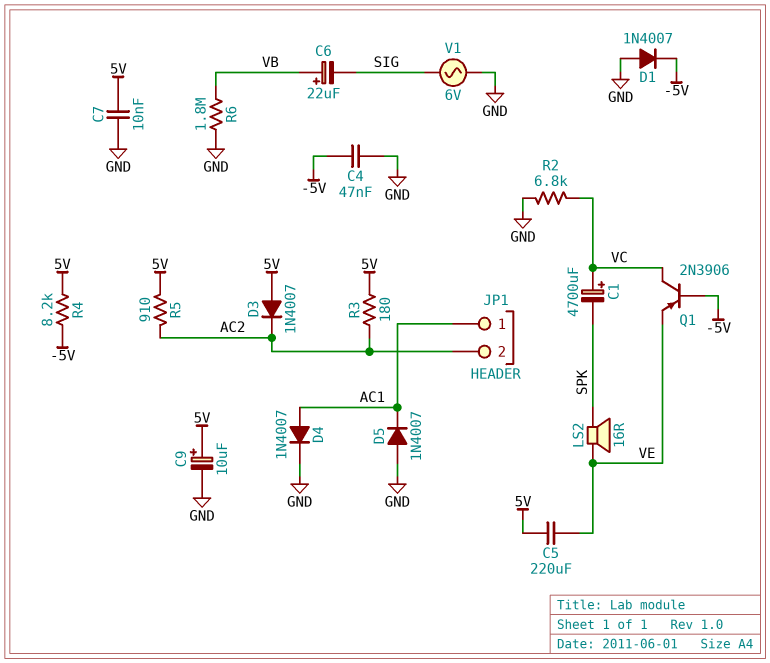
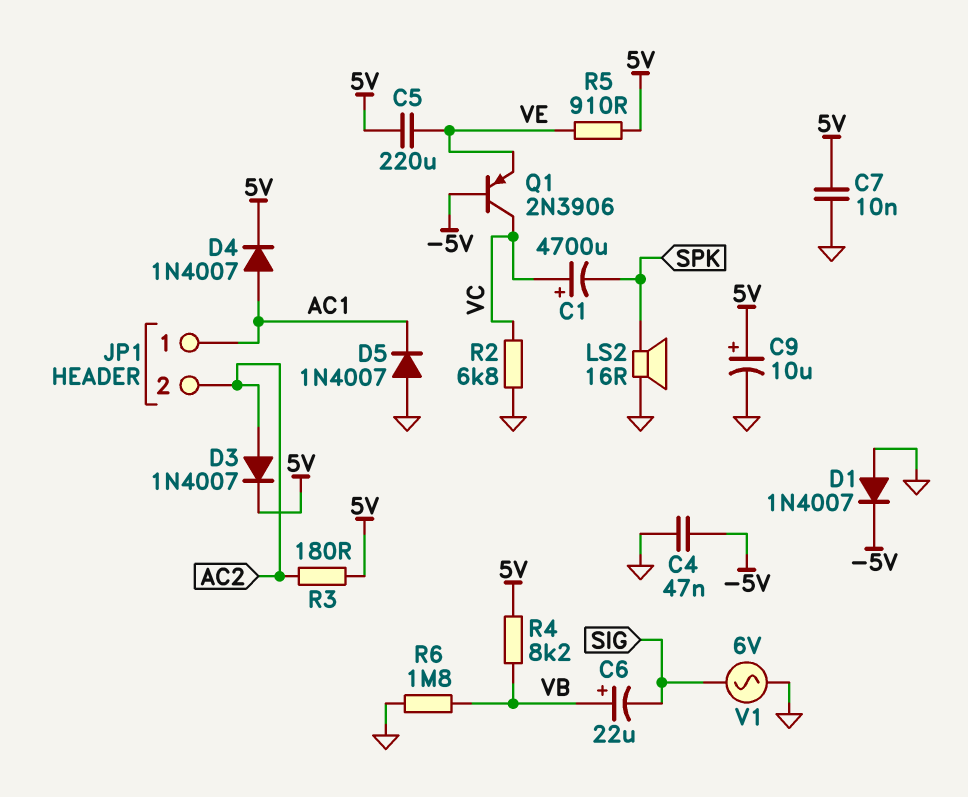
D3: diode 1N4007 (A 5V, K AC2) -> diode 1N4007 (A AC2, K 5V)
D4: diode 1N4007 (A AC1, K GND) -> diode 1N4007 (A AC1, K 5V)
LS2: speaker 16R (SPK, VE) -> speaker 16R (GND, SPK)
R4: 8.2k (-5V, 5V) -> 8.2k (5V, VB)
R5: 910 (5V, AC2) -> 910 (5V, VE)

